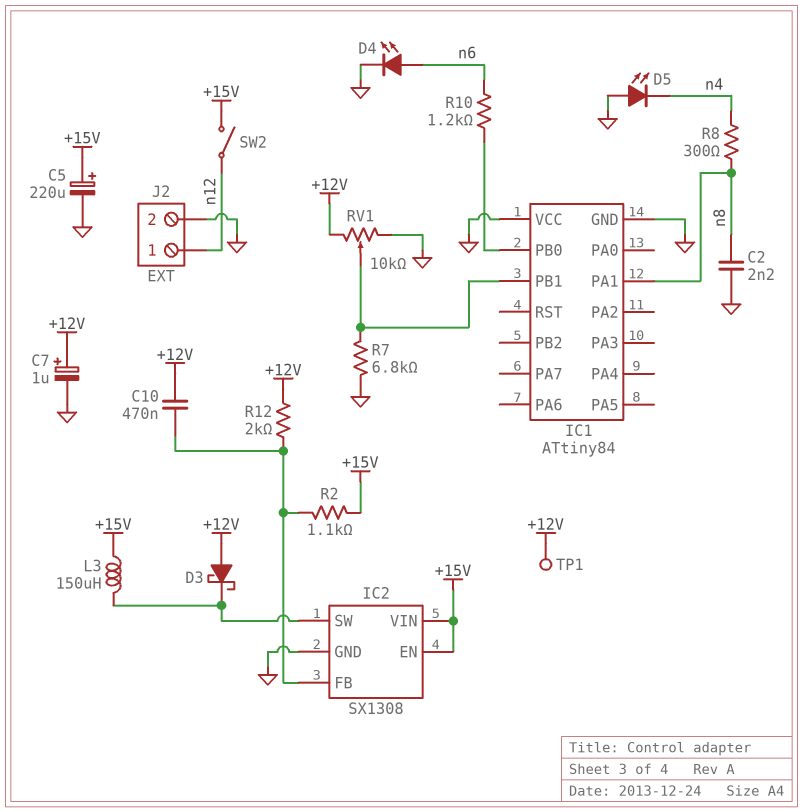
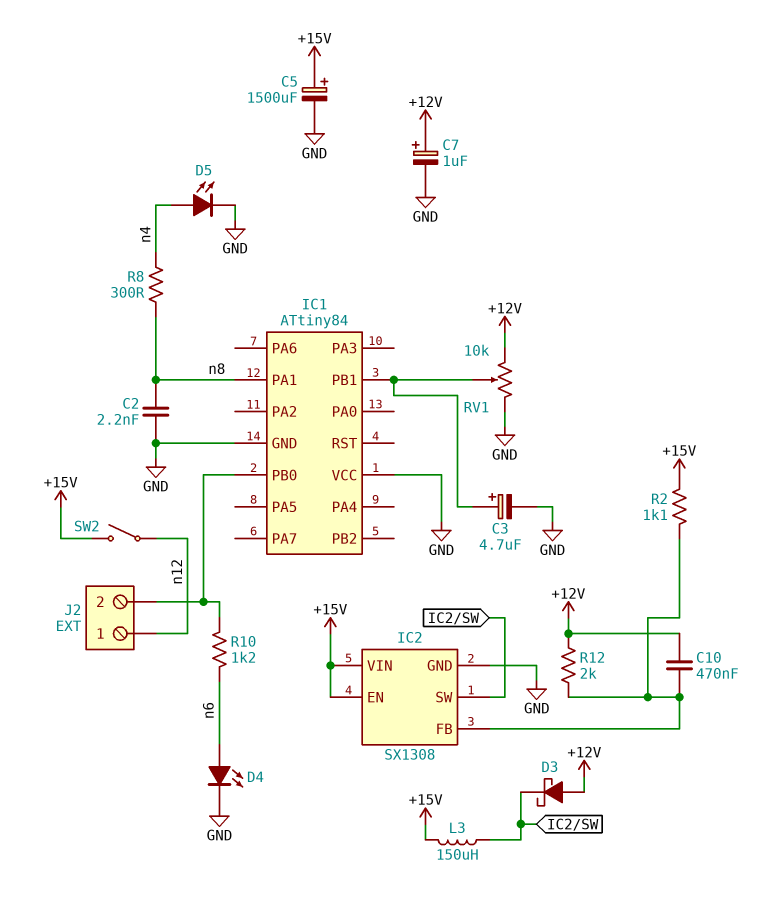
C3: none -> 4.7uF (plus IC1/PB1, minus GND)
C5: 220uF (plus +15V, minus GND) -> 1500uF (plus +15V, minus GND)
D5: LED (A GND, K n4) -> LED (A n4, K GND)
J2 pin 2: GND -> IC1/PB0
R7: 6.8k (GND, IC1/PB1) -> none
TP1: test point (+12V) -> none

